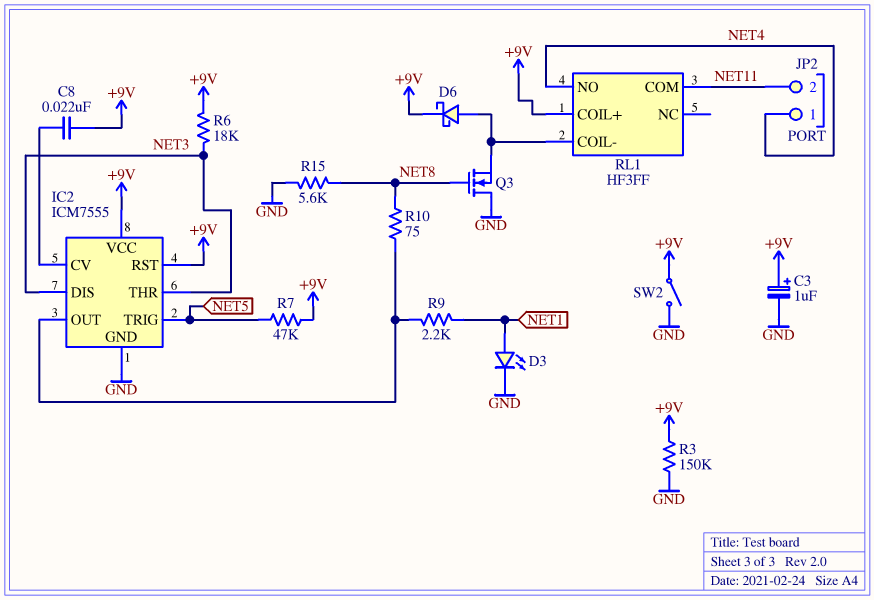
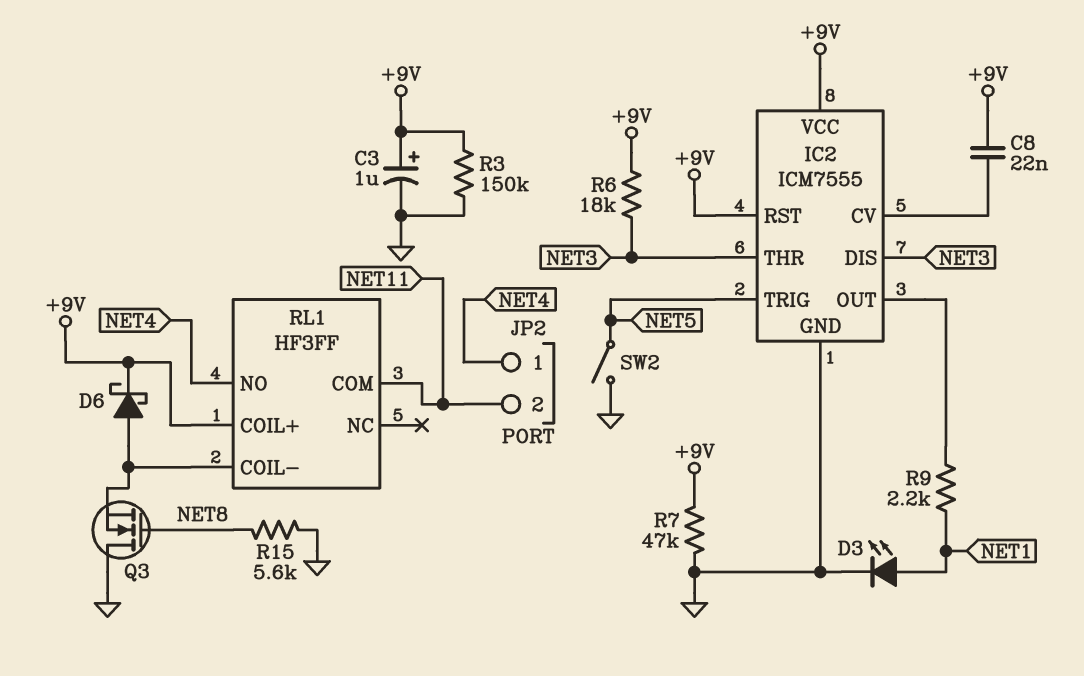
R7: 47k (+9V, NET5) -> 47k (+9V, GND)
R10: 75 (IC2/OUT, NET8) -> none
SW2: switch (+9V, GND) -> switch (GND, NET5)

